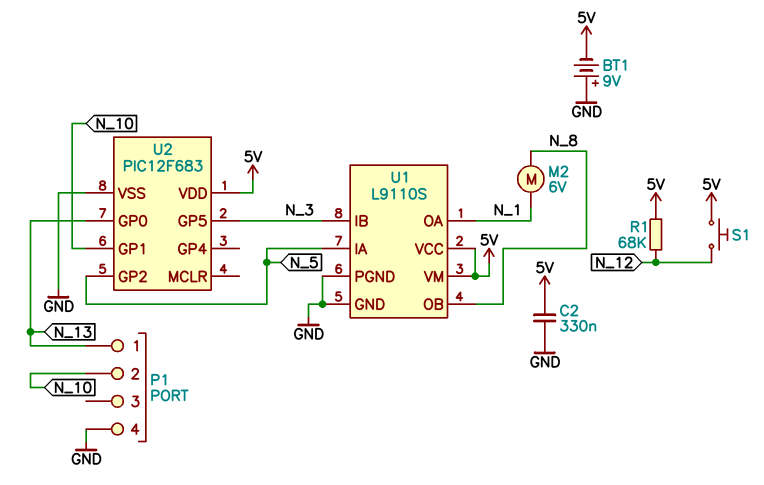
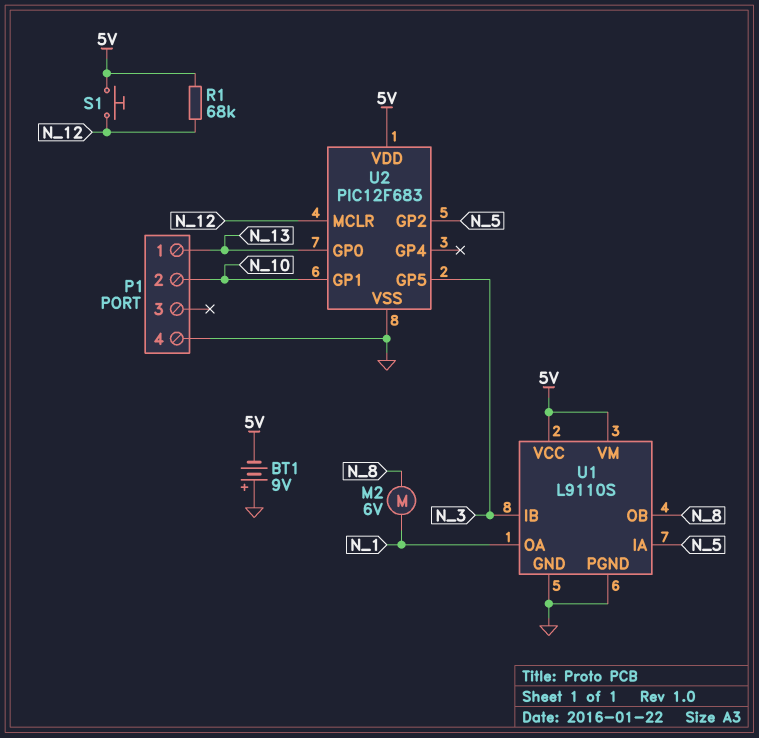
C2: 330nF (5V, GND) -> none
U2 pin MCLR: none -> N_12

